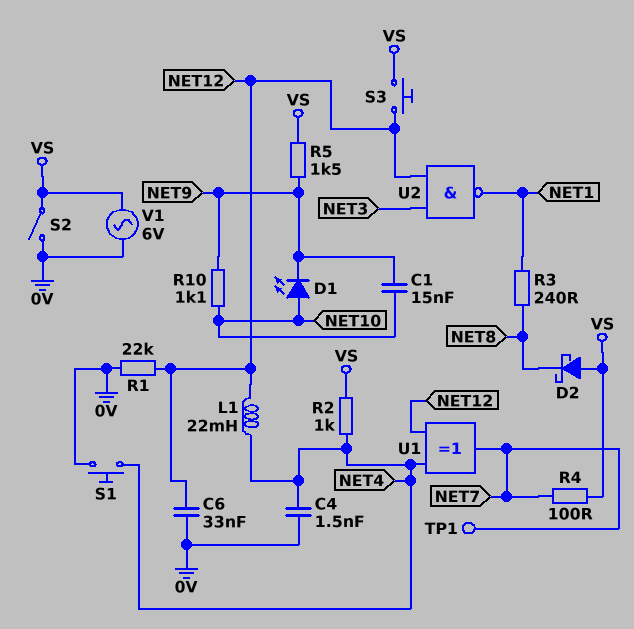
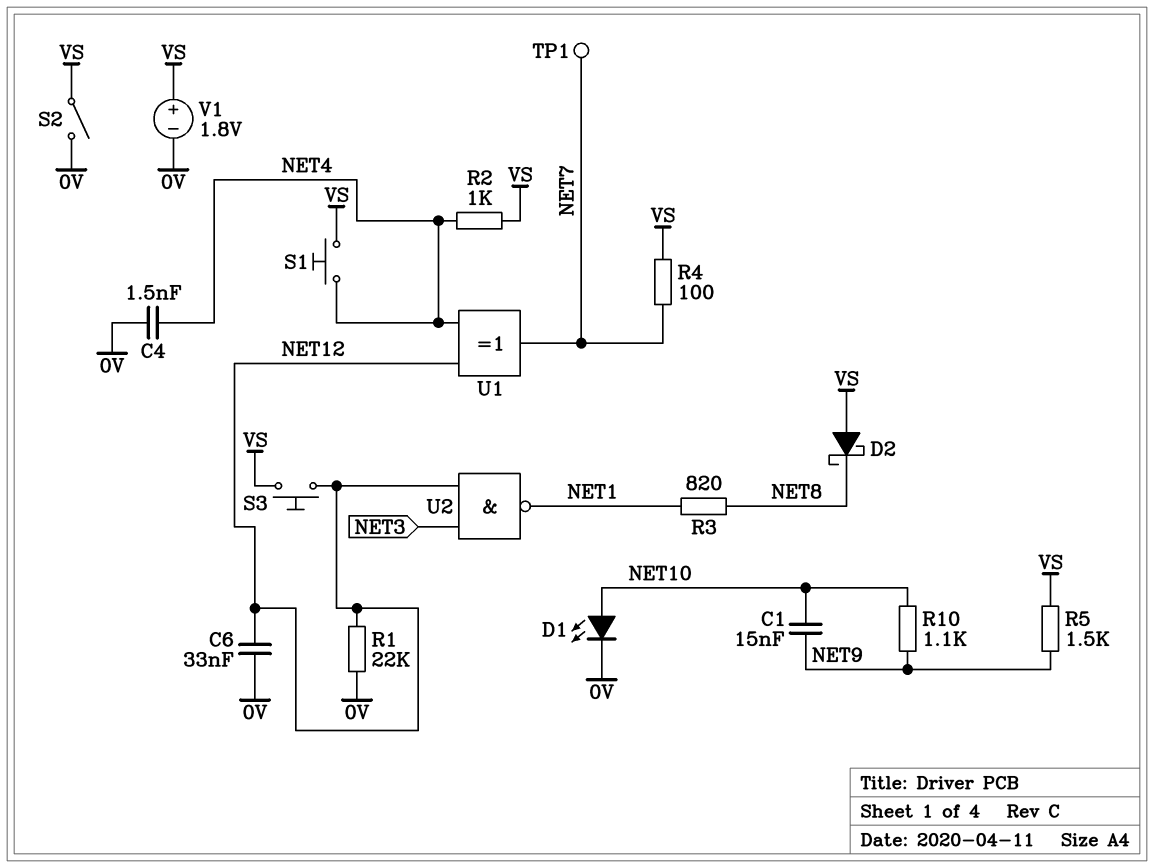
D1: LED (A NET10, K NET9) -> LED (A NET10, K 0V)
L1: 22mH (NET4, NET12) -> none
R3: 240 (NET1, NET8) -> 820 (NET1, NET8)
S1: button (0V, NET4) -> button (NET4, VS)
V1: AC 6V (0V, VS) -> 1.8V (plus VS, minus 0V)

